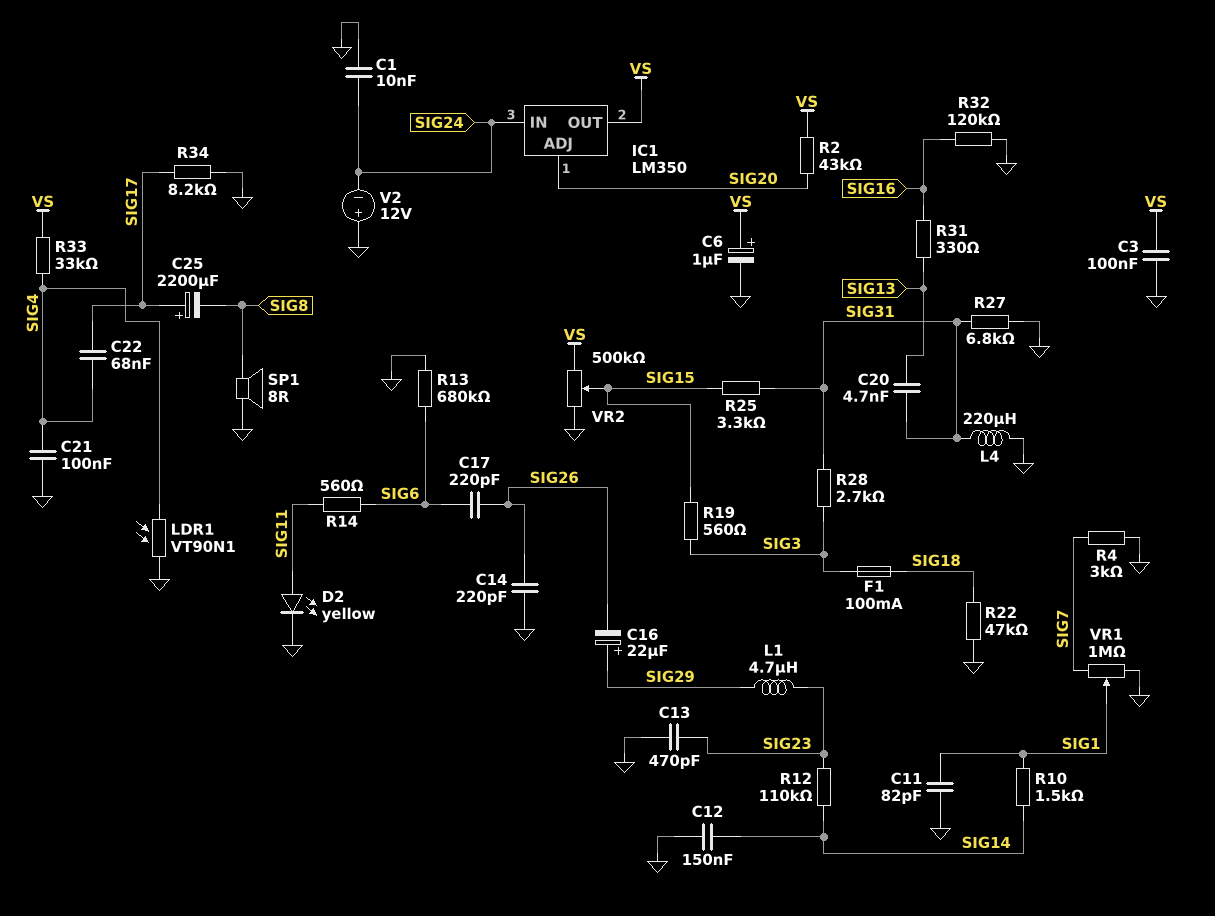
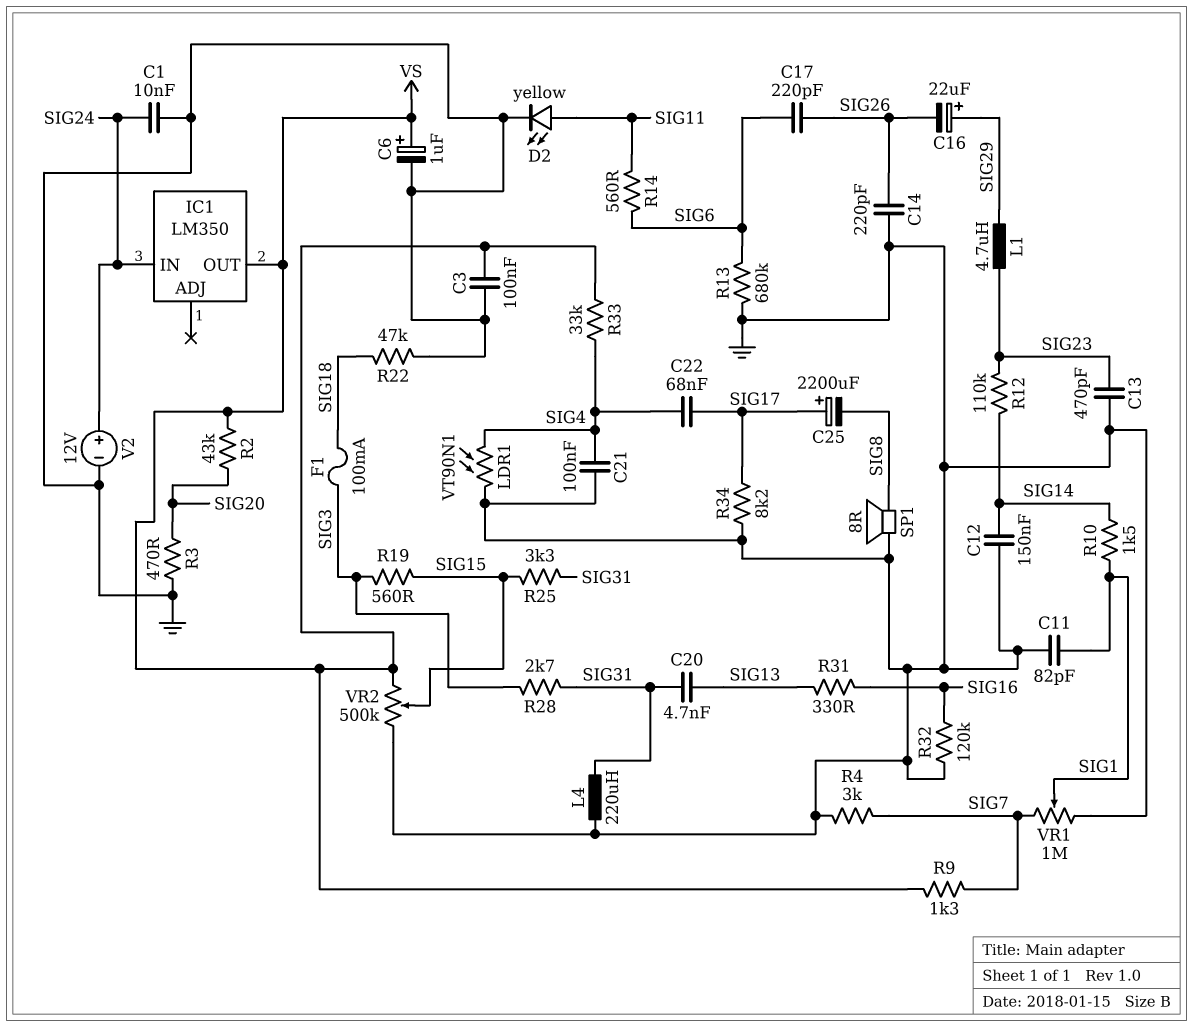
IC1 pin ADJ: SIG20 -> none
R3: none -> 470 (GND, SIG20)
R9: none -> 1.3k (SIG7, VS)
R27: 6.8k (GND, SIG31) -> none
V2: 12V (plus GND, minus SIG24) -> 12V (plus SIG24, minus GND)

